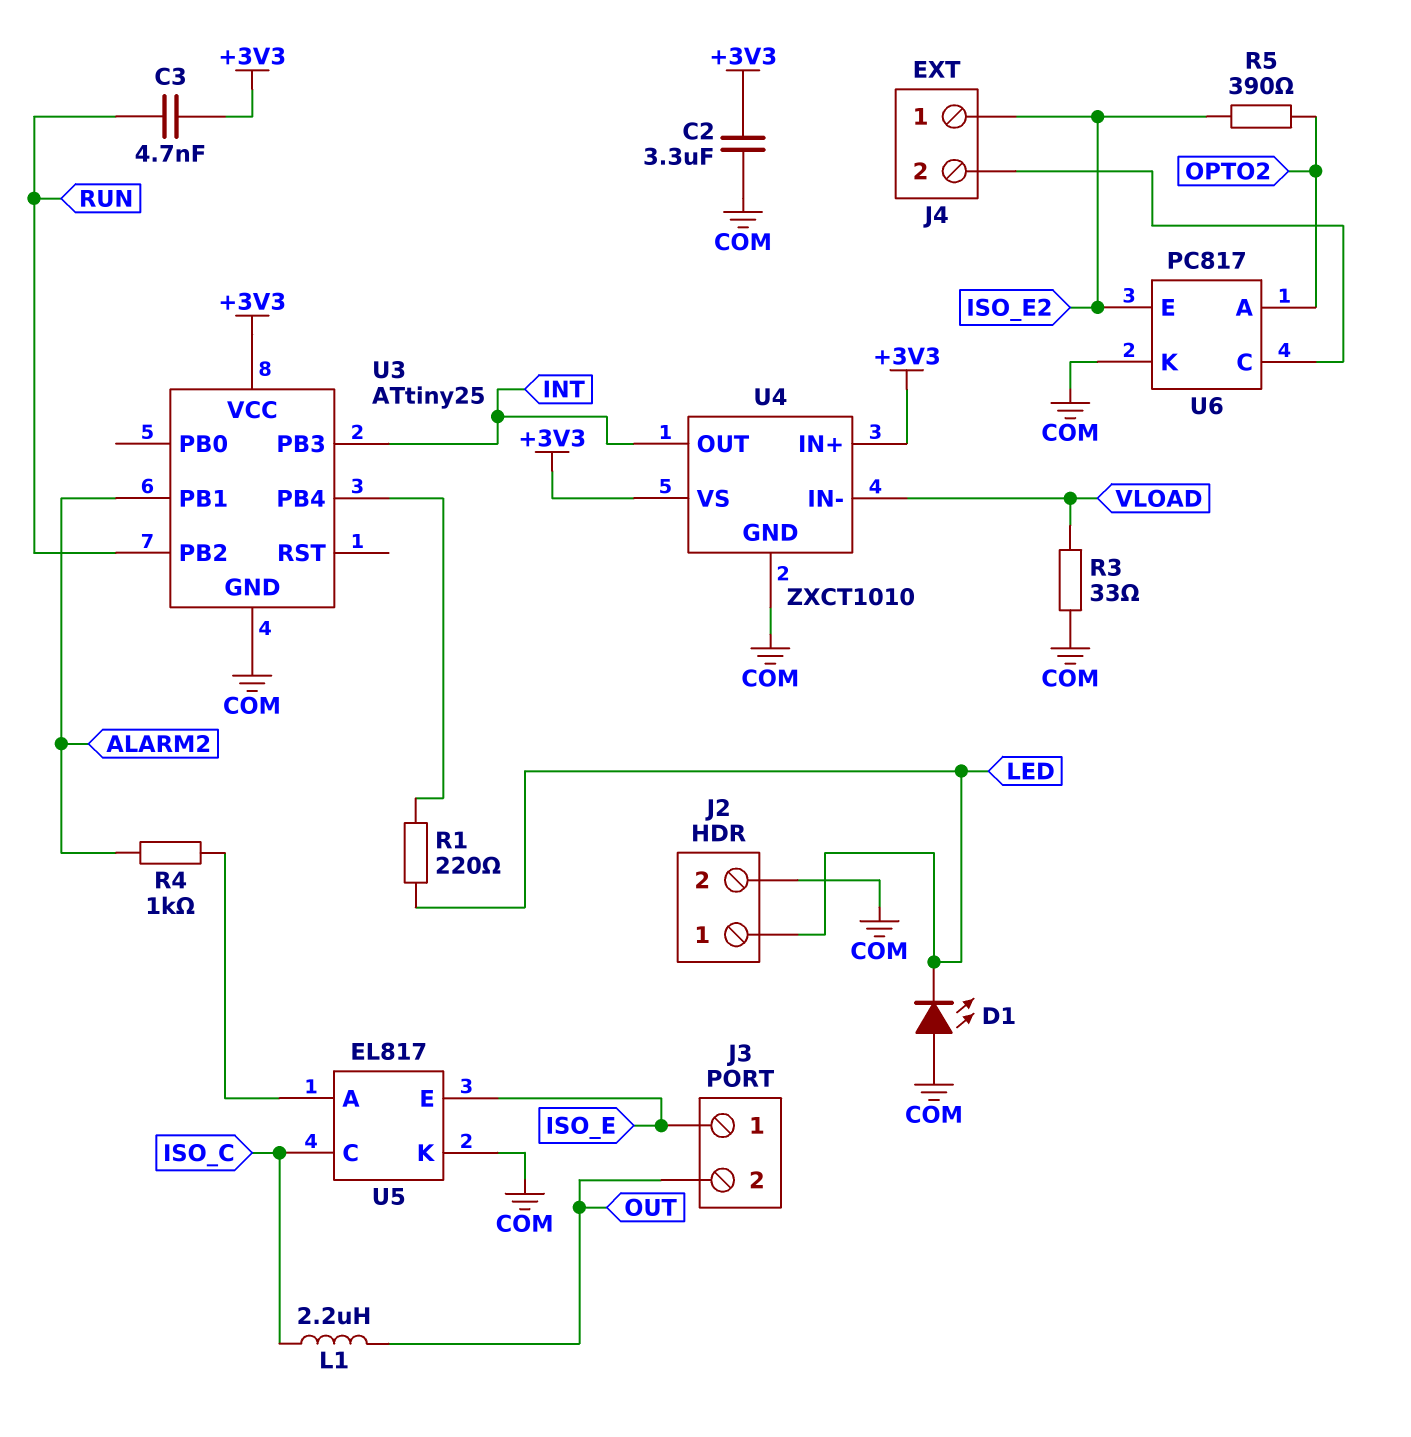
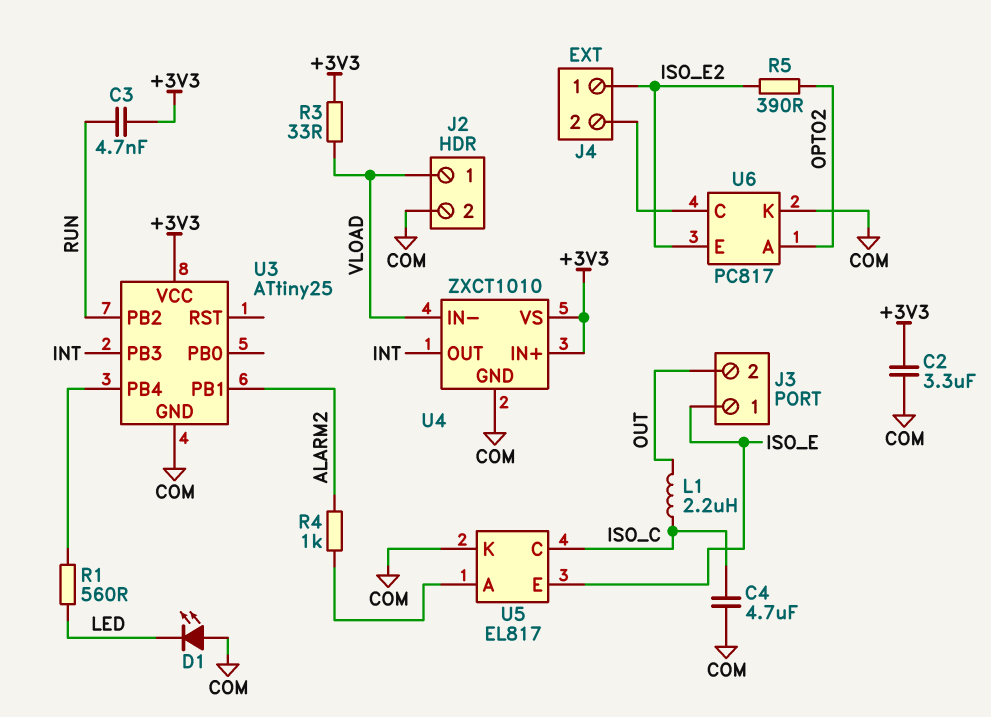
C4: none -> 4.7uF (COM, ISO_C)
J2 pin 1: LED -> VLOAD
R1: 220 (LED, U3/PB4) -> 560 (LED, U3/PB4)
R3: 33 (COM, VLOAD) -> 33 (+3V3, VLOAD)

